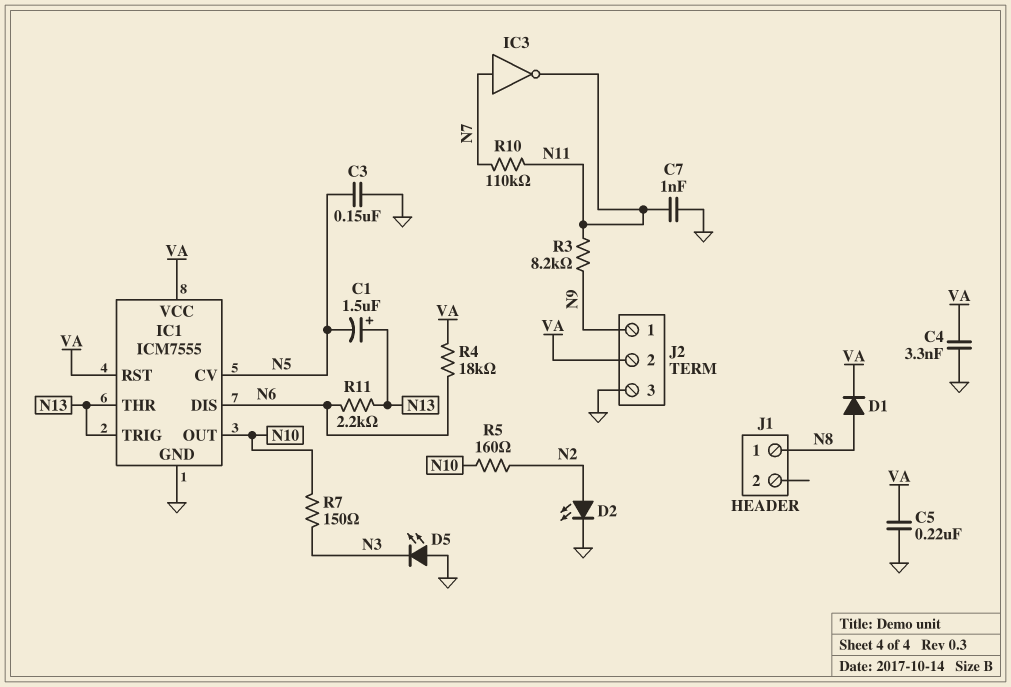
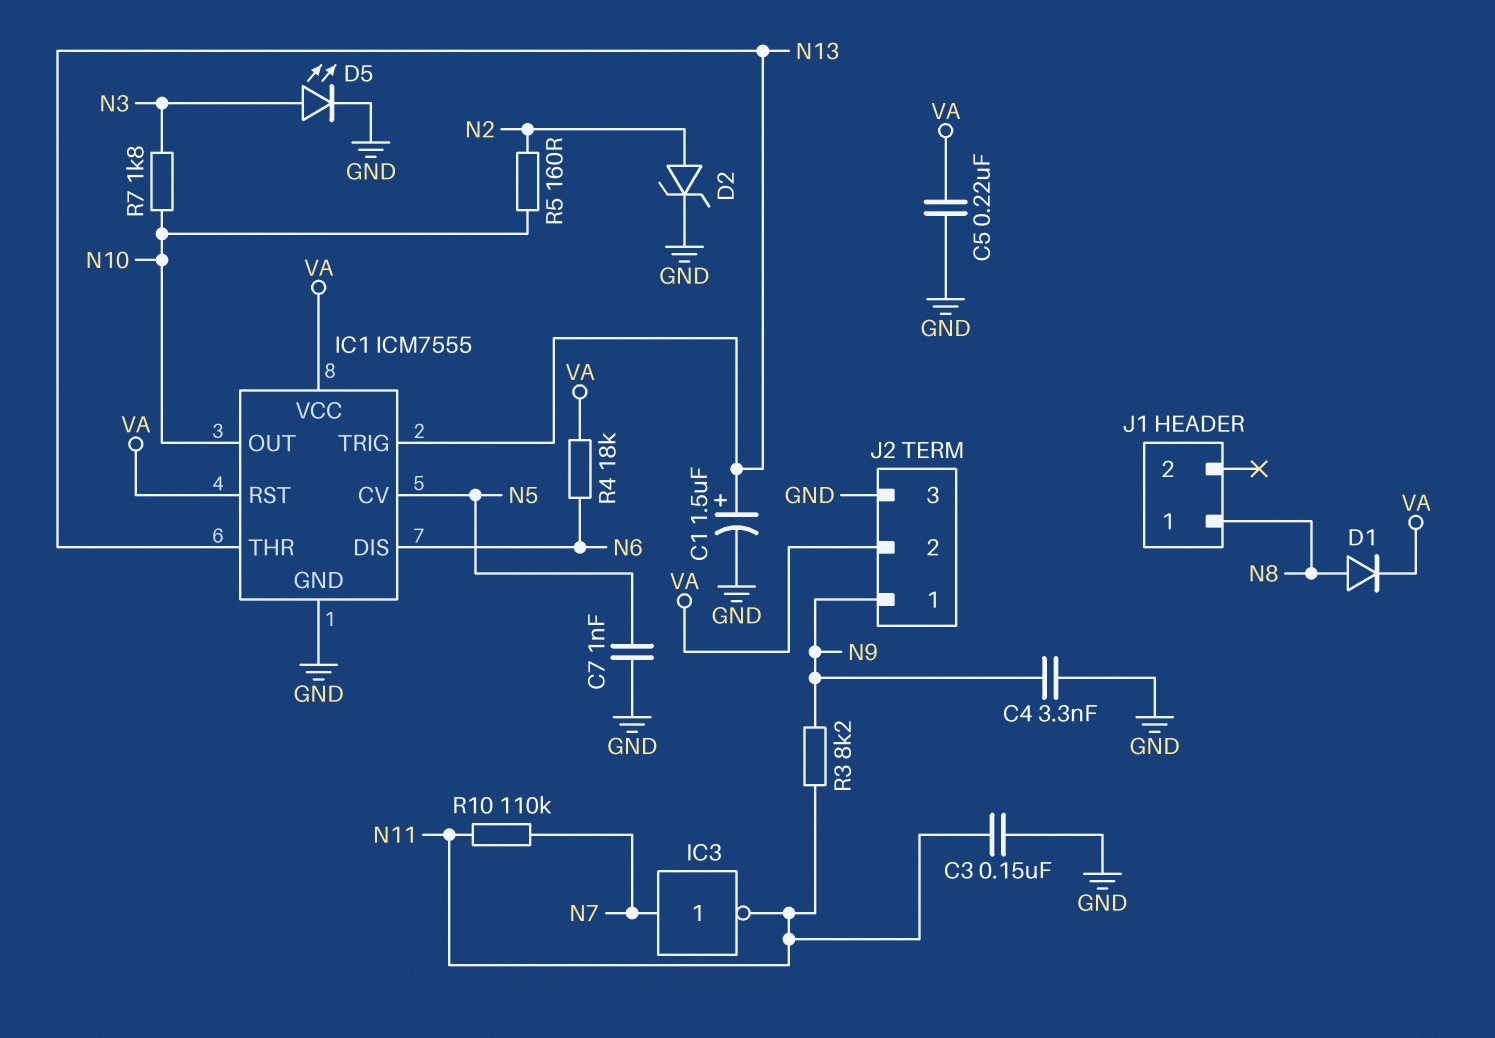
C1: 1.5uF (plus N13, minus N5) -> 1.5uF (plus N13, minus GND)
C3: 150nF (GND, N5) -> 150nF (GND, N11)
C4: 3.3nF (GND, VA) -> 3.3nF (GND, N9)
C7: 1nF (GND, N11) -> 1nF (GND, N5)
D2: LED (A N2, K GND) -> zener (A N2, K GND)
D5: LED (A GND, K N3) -> LED (A N3, K GND)
R7: 150 (N3, N10) -> 1.8k (N3, N10)
R11: 2.2k (N6, N13) -> none

